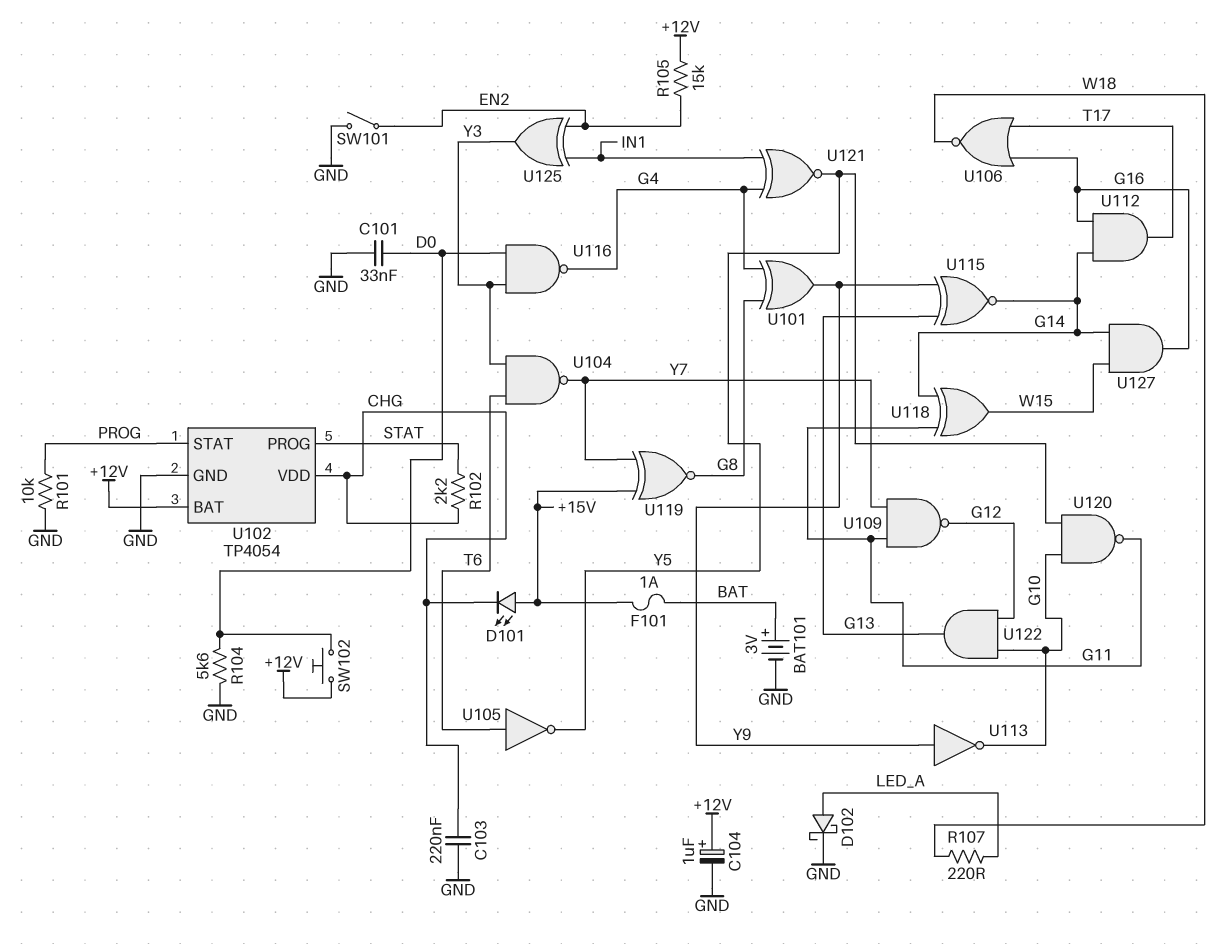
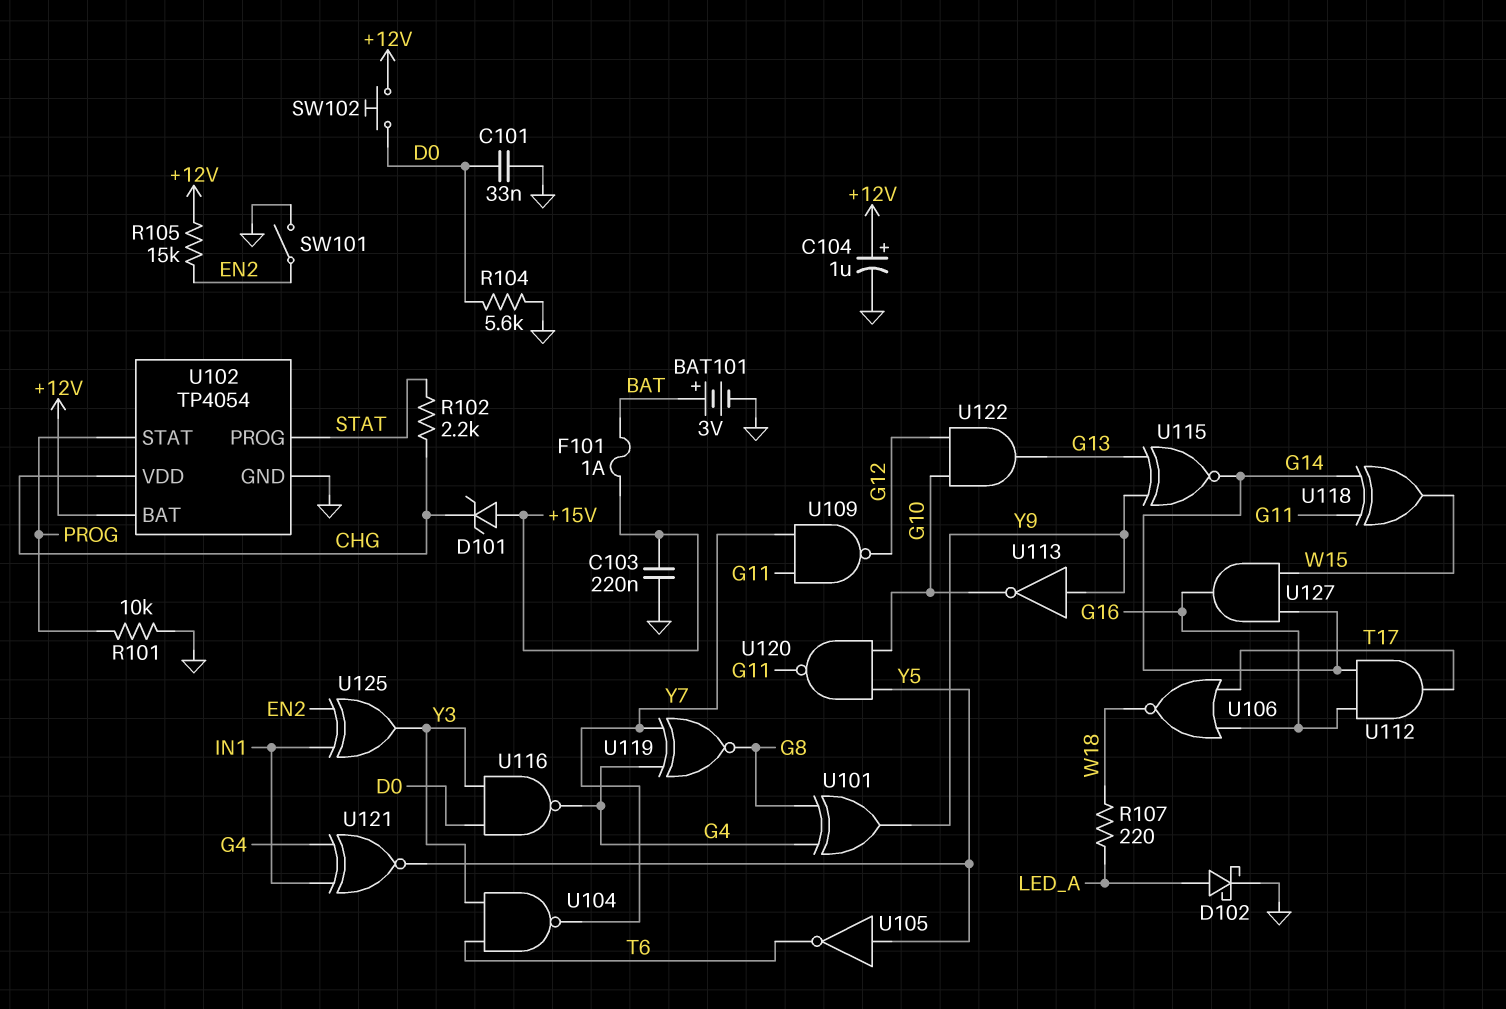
C103: 220nF (CHG, GND) -> 220nF (+15V, GND)
D101: LED (A +15V, K CHG) -> zener (A +15V, K CHG)
U105: NOT (in T6, out Y5) -> NOT (in Y5, out T6)
U119: XNOR (in +15V, in Y7, out G8) -> XNOR (in G4, in Y7, out G8)

